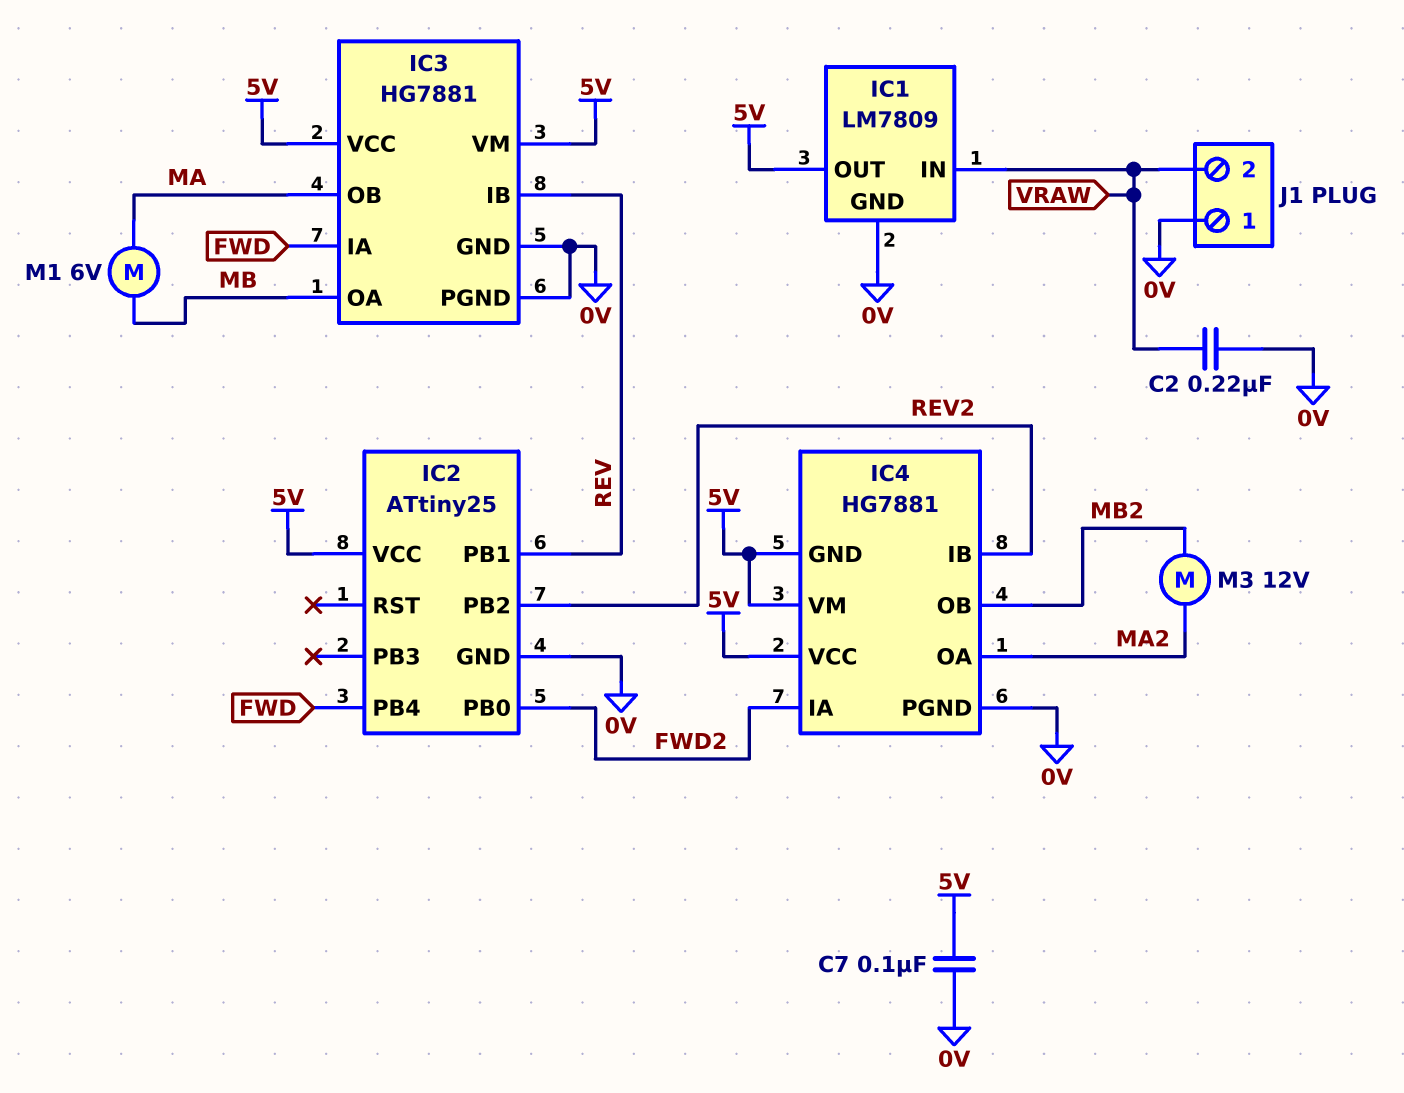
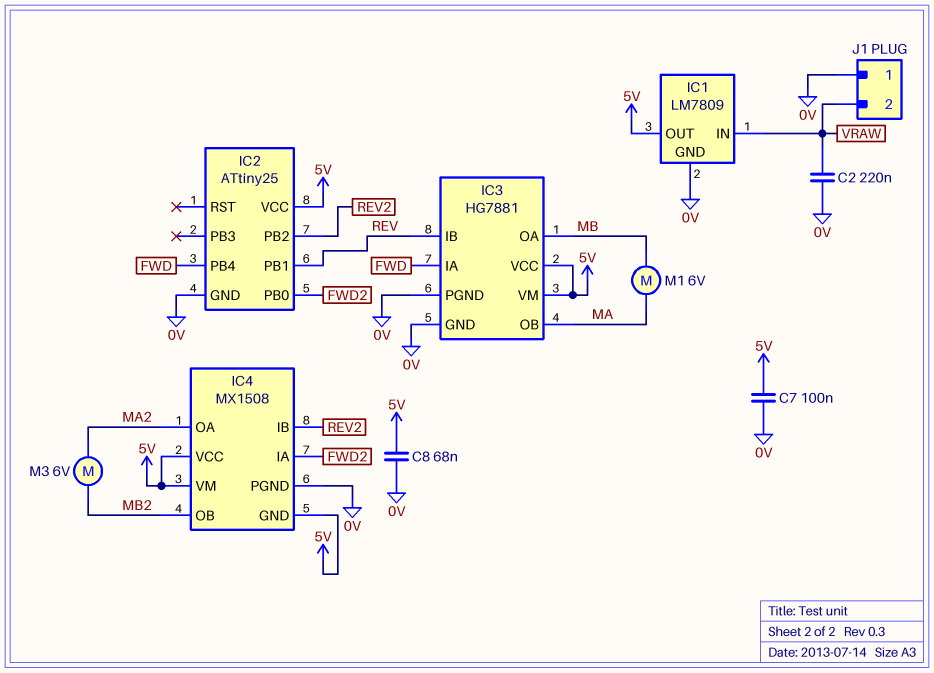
C8: none -> 68nF (0V, 5V)
IC4: HG7881 -> MX1508
M3: motor 12V (MA2, MB2) -> motor 6V (MA2, MB2)

